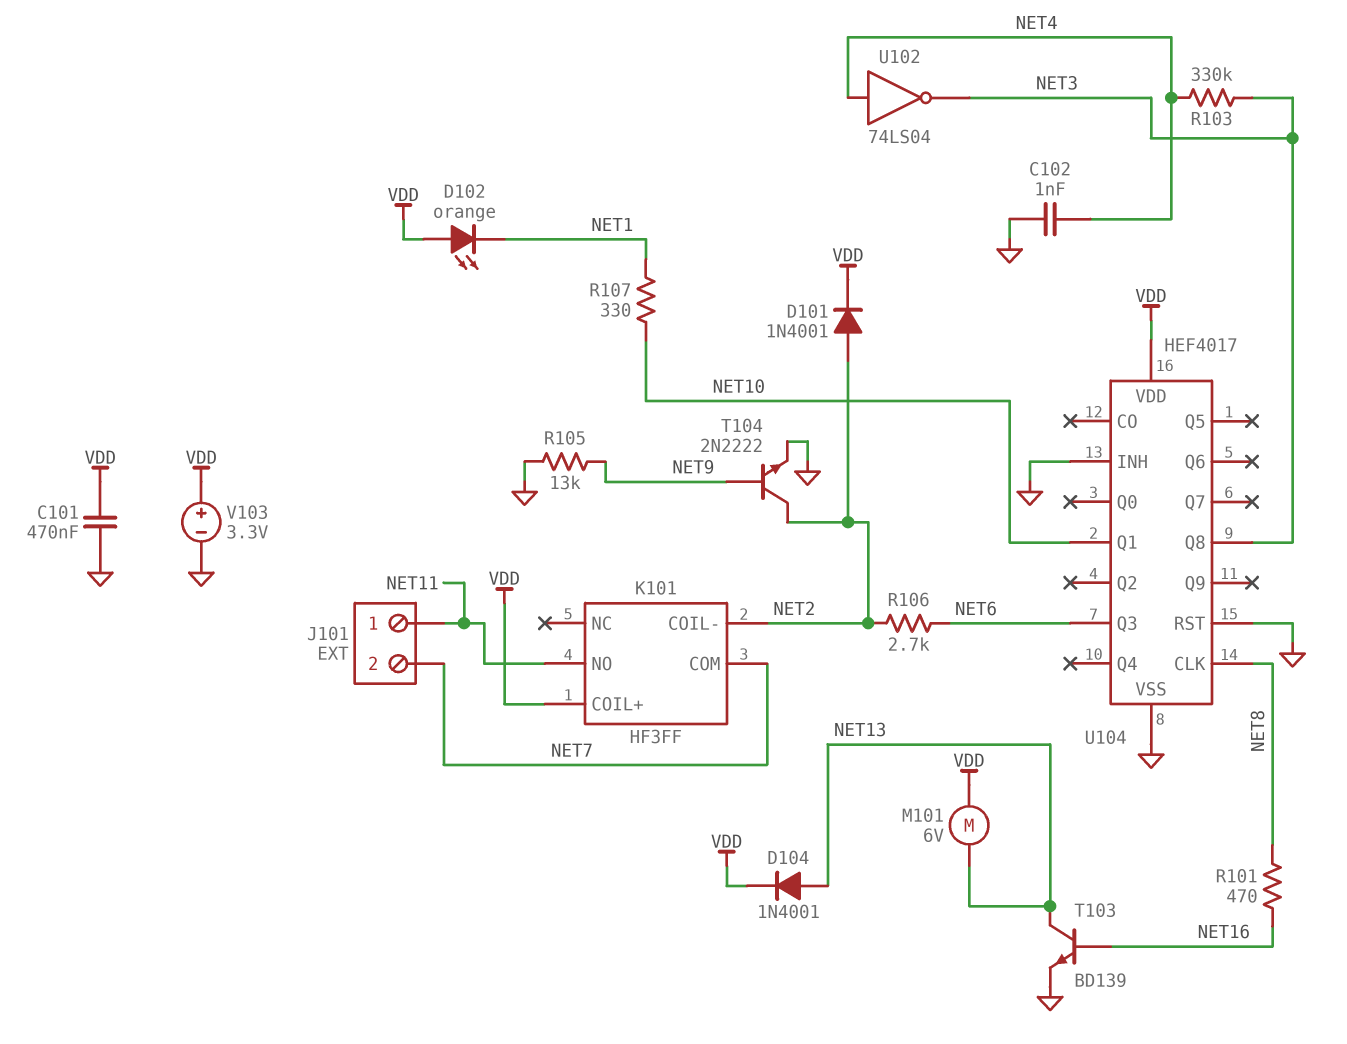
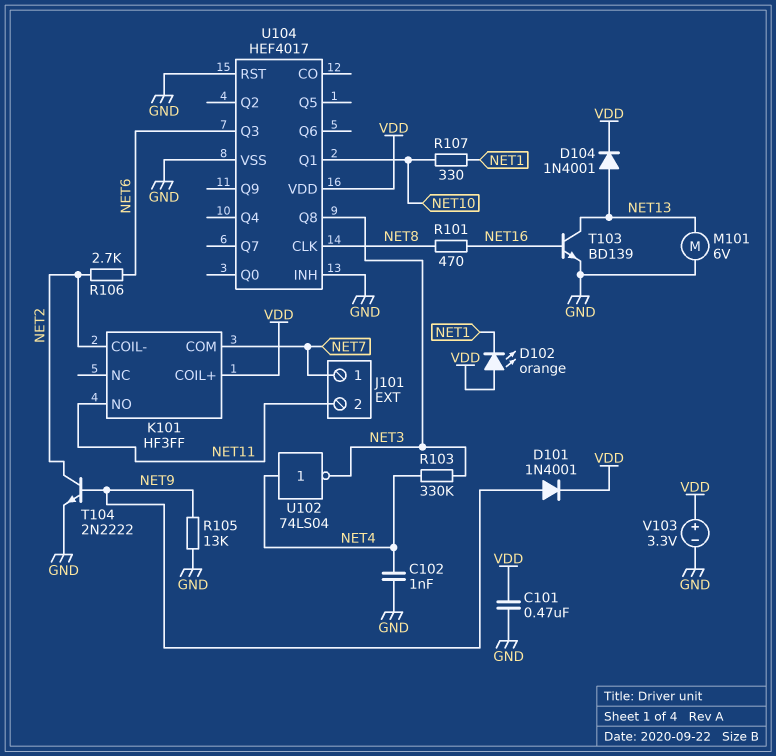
D101: diode 1N4001 (A NET2, K VDD) -> diode 1N4001 (A NET9, K VDD)
J101 pin 1: NET11 -> NET7
J101 pin 2: NET7 -> NET11
M101: motor 6V (NET13, VDD) -> motor 6V (GND, NET13)

